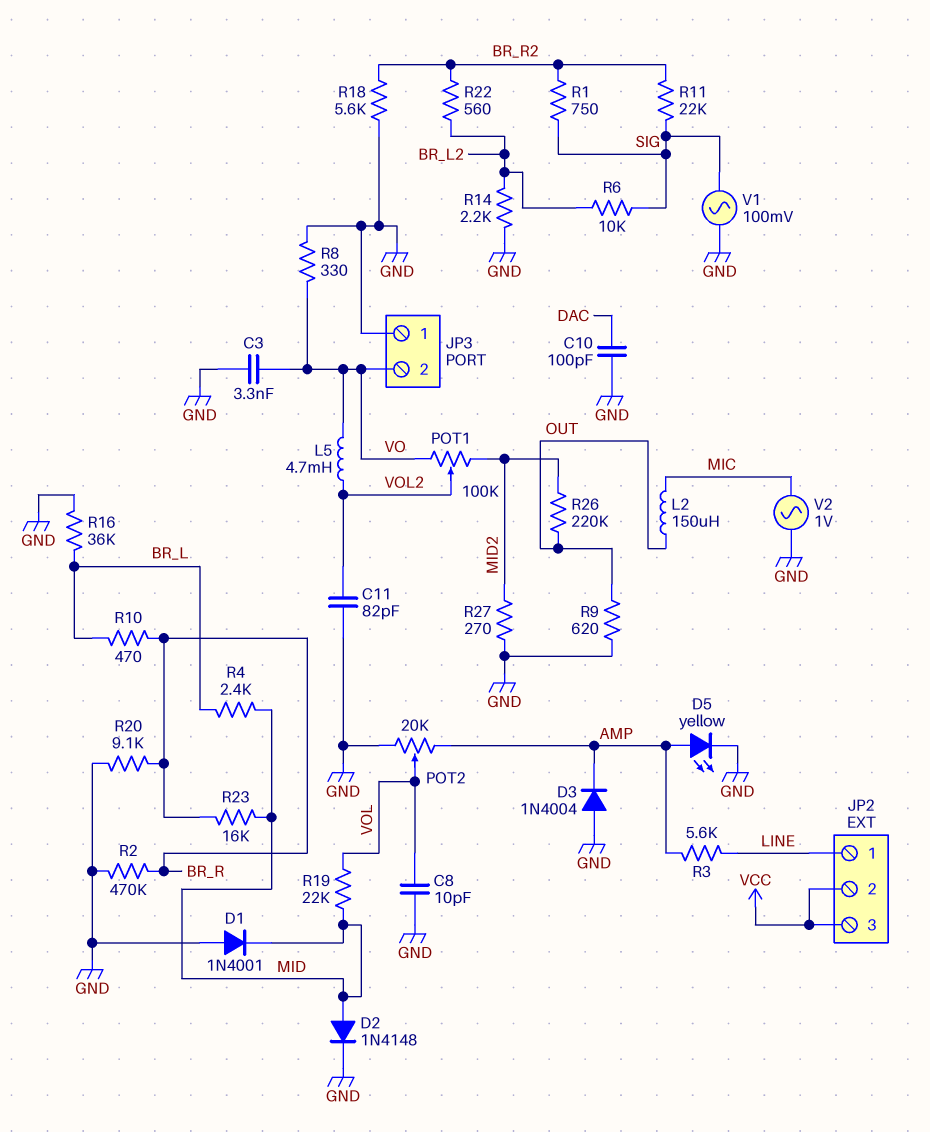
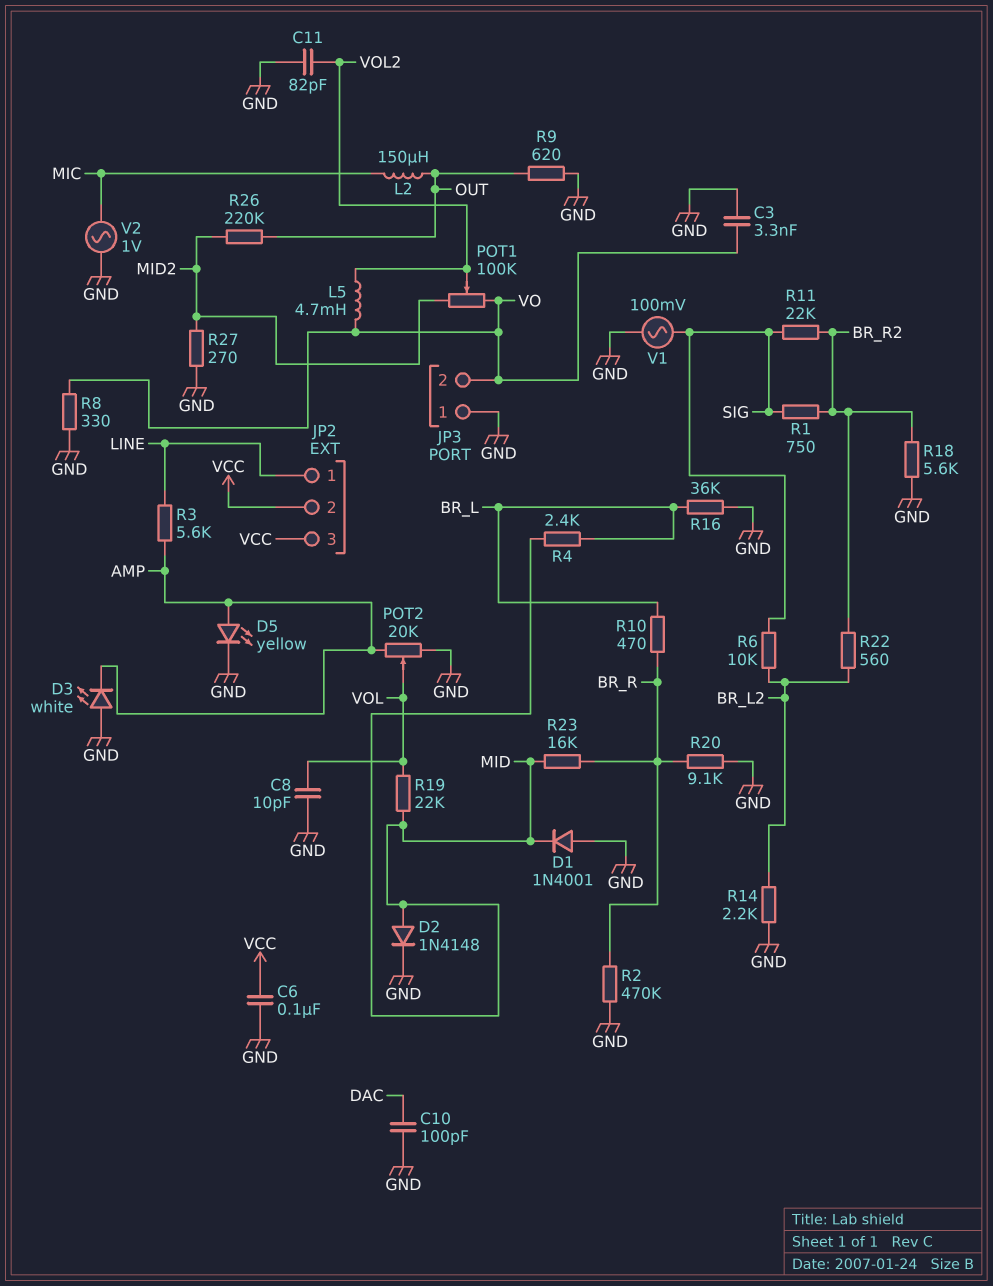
C6: none -> 100nF (GND, VCC)
D3: diode 1N4004 (A GND, K AMP) -> LED white (A GND, K AMP)

